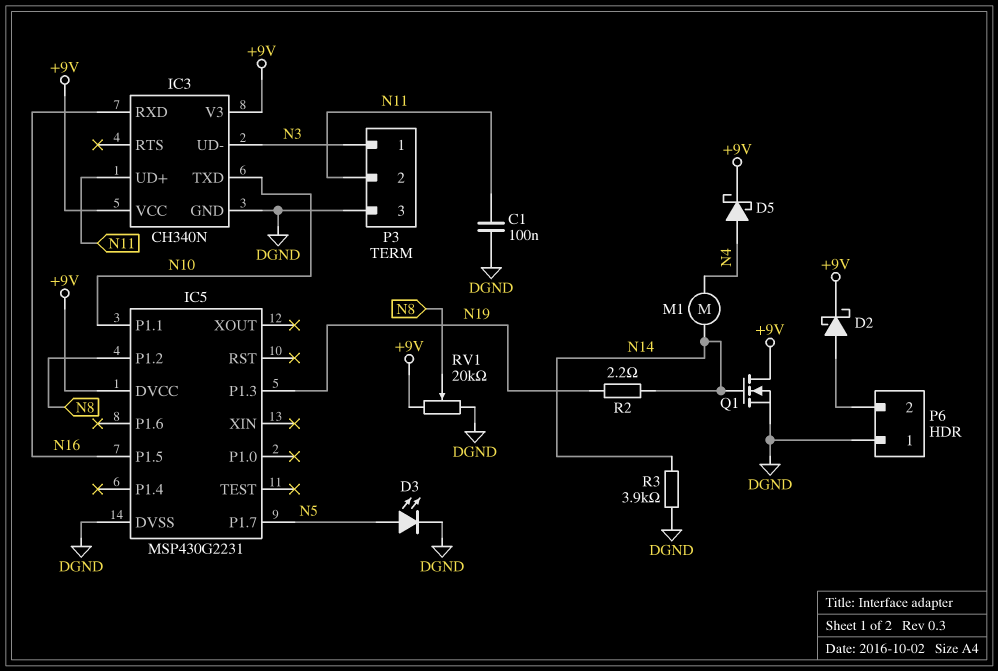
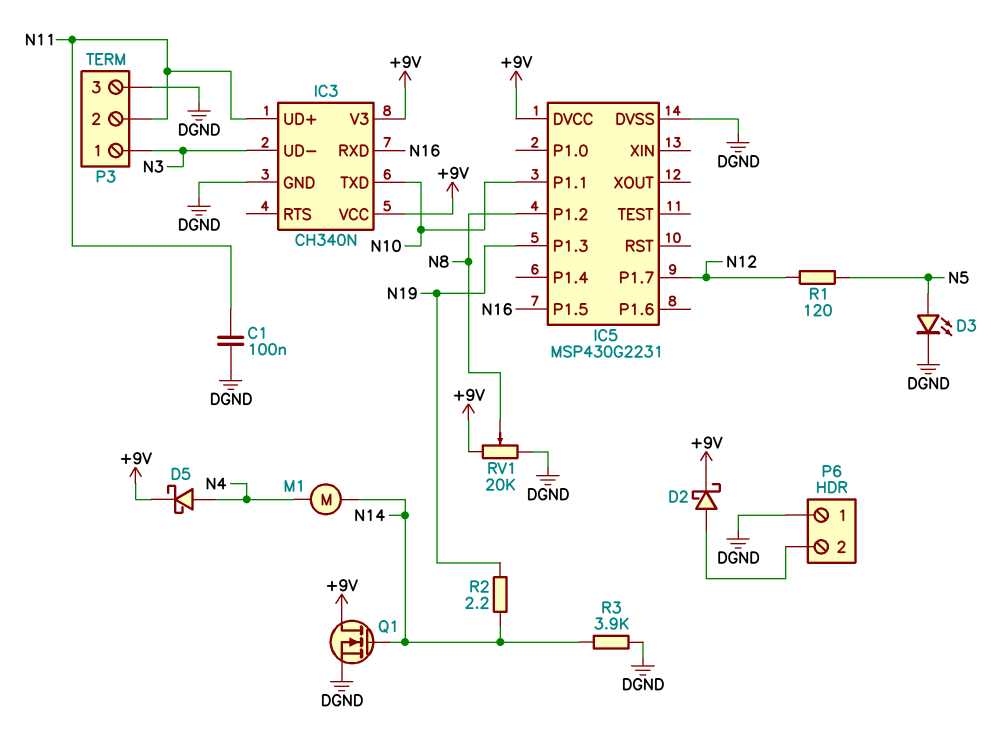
IC5 pin P1.7: N5 -> N12
R1: none -> 120 (N5, N12)

